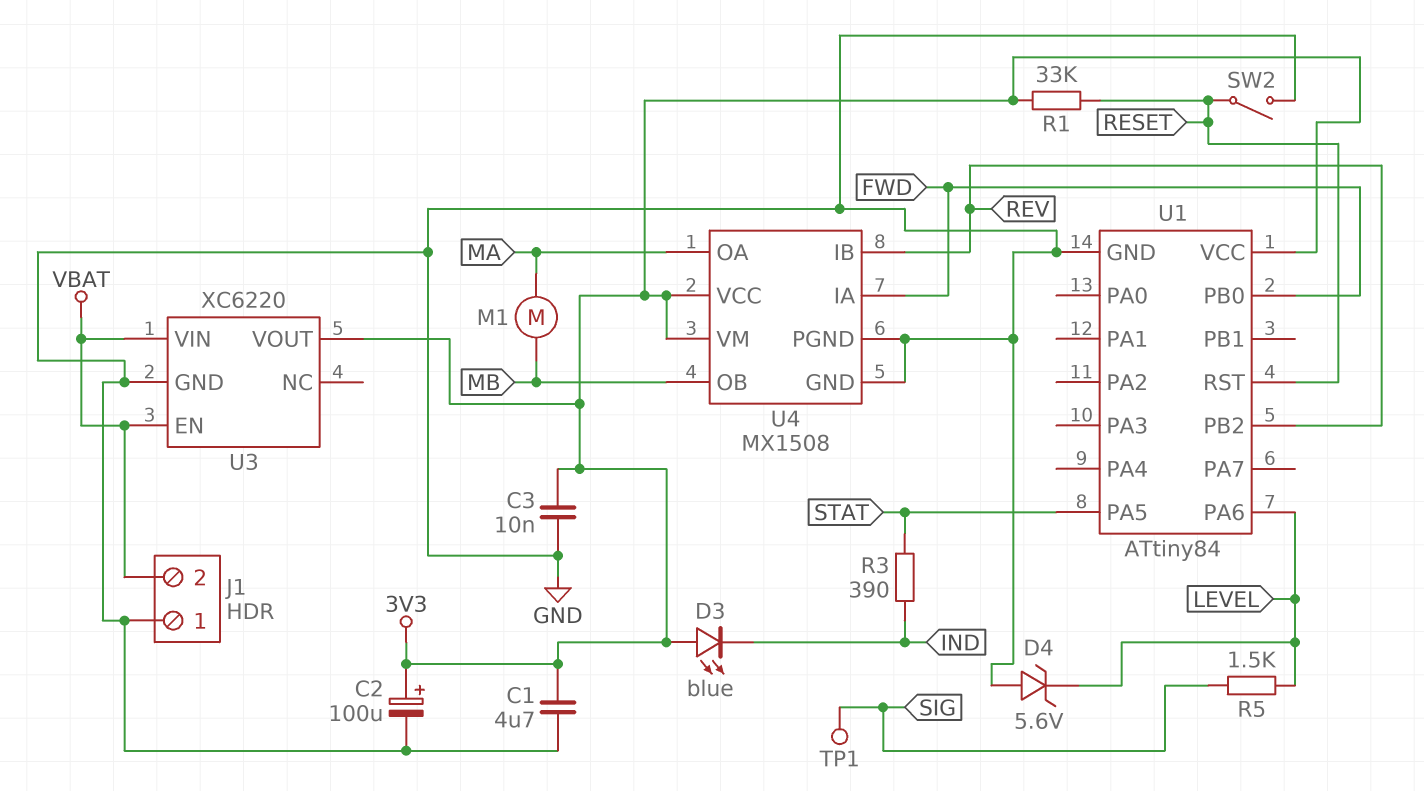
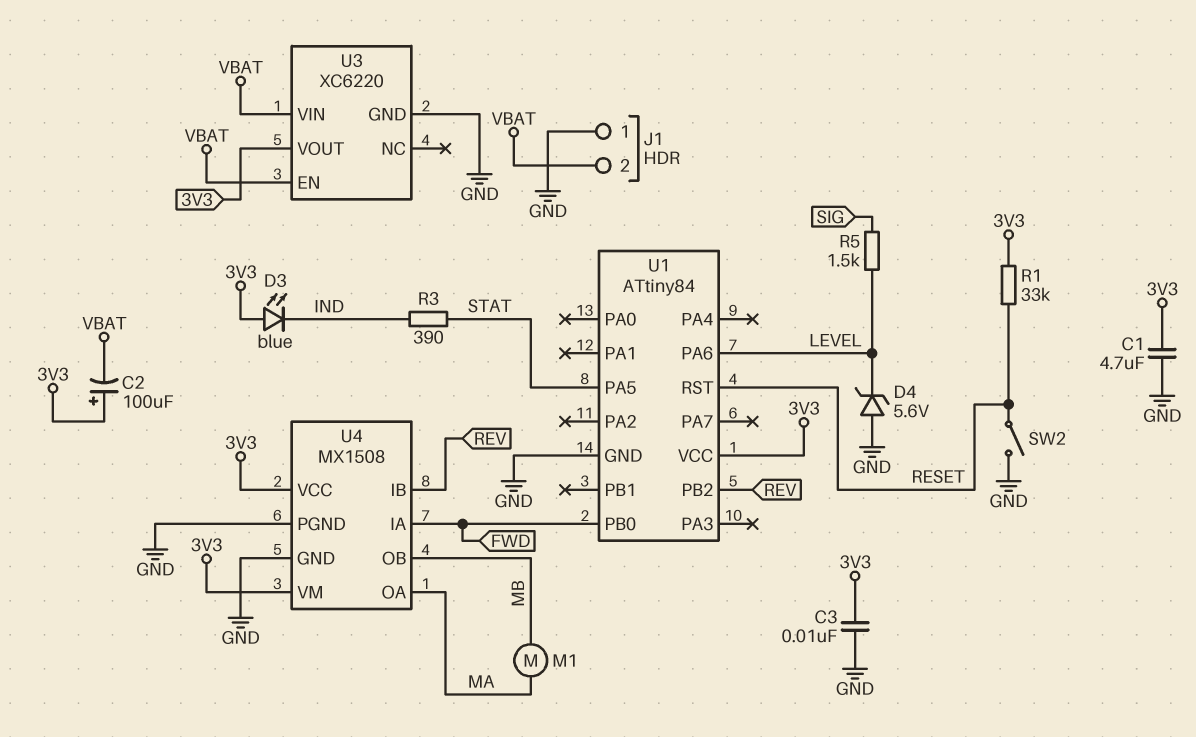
C2: 100uF (plus 3V3, minus GND) -> 100uF (plus 3V3, minus VBAT)
TP1: test point (SIG) -> none

